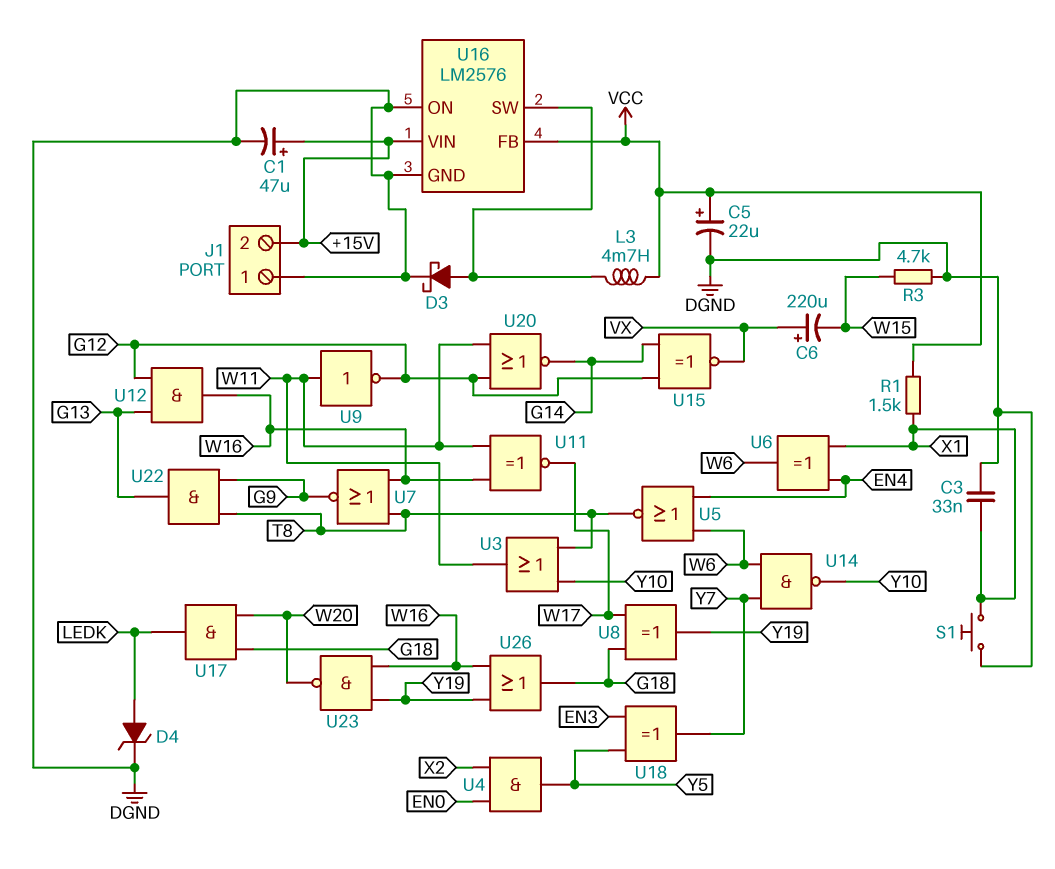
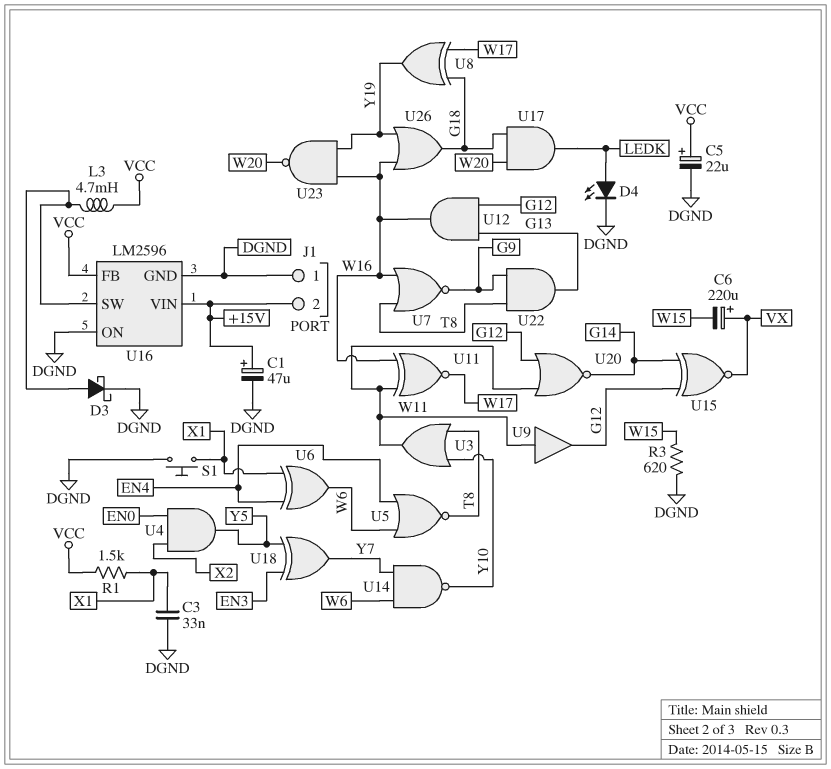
D4: zener (A LEDK, K DGND) -> LED (A LEDK, K DGND)
R3: 4.7k (DGND, W15) -> 620 (DGND, W15)
U9: NOT (in W11, out G12) -> buffer (in W11, out G12)
U16: LM2576 -> LM2596

